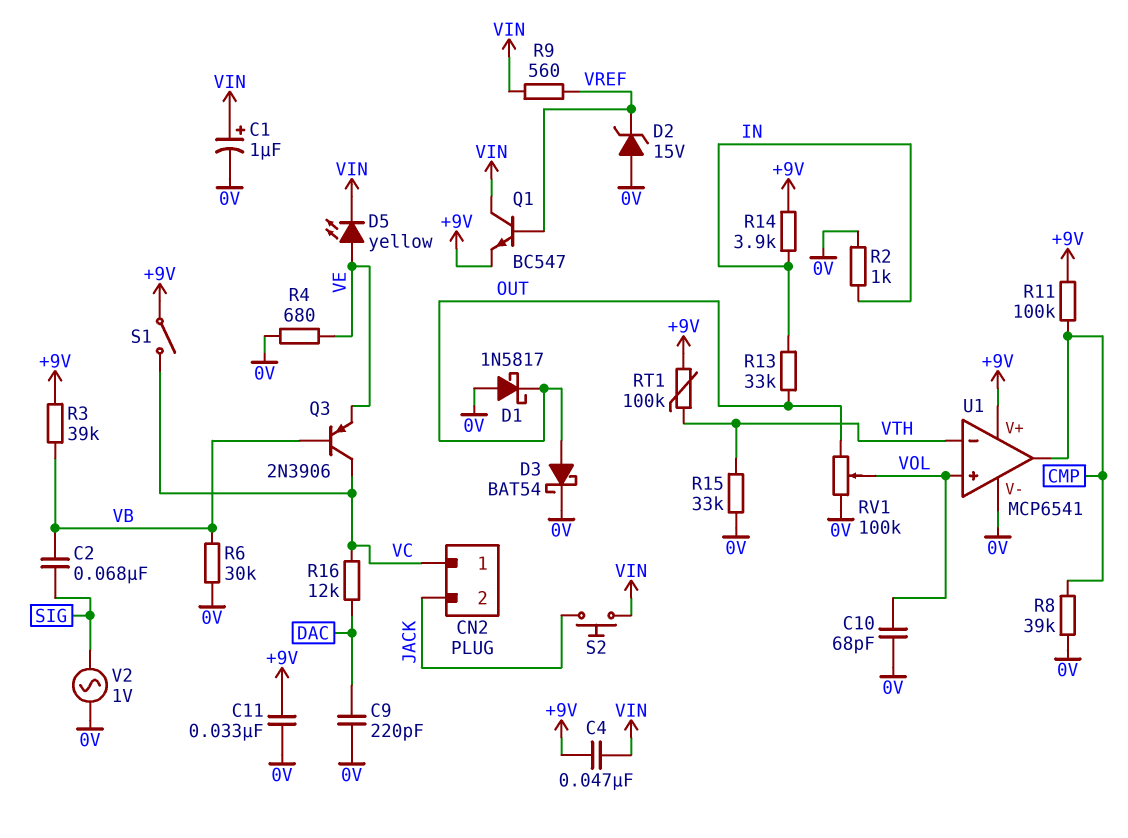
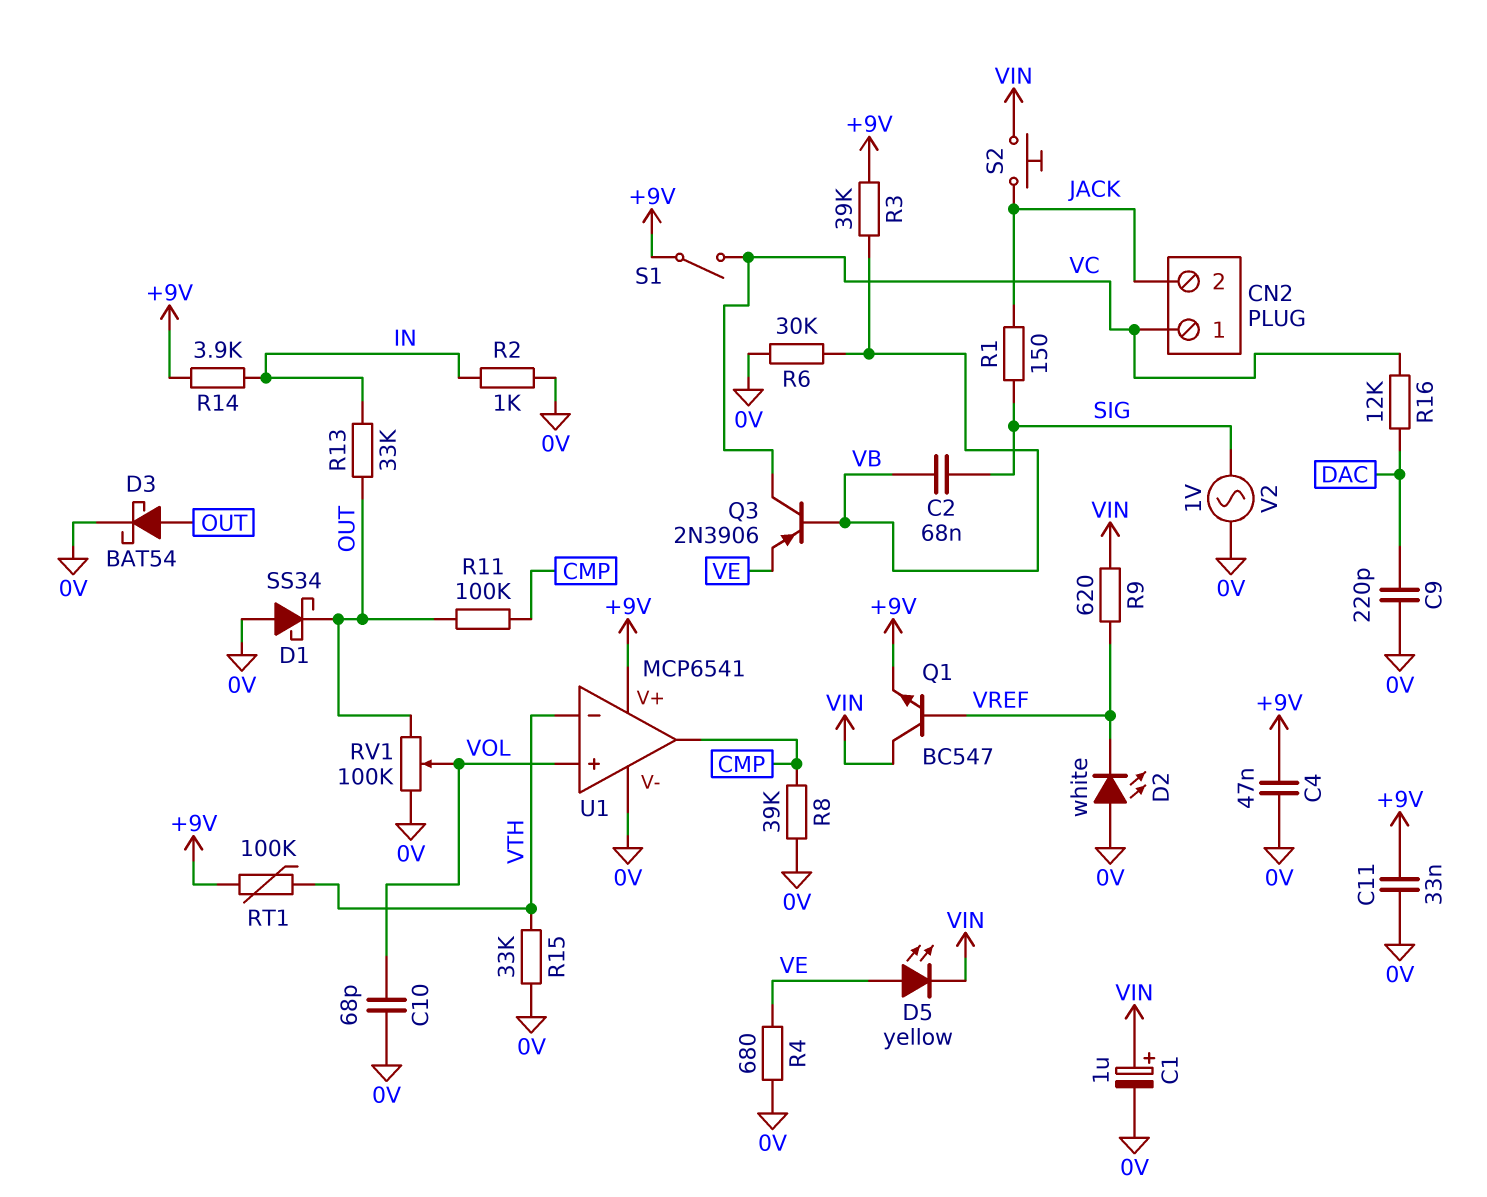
C4: 47nF (+9V, VIN) -> 47nF (+9V, 0V)
D1: schottky 1N5817 (A 0V, K OUT) -> schottky SS34 (A 0V, K OUT)
D2: zener 15V (A 0V, K VREF) -> LED white (A 0V, K VREF)
R1: none -> 150 (JACK, SIG)
R9: 560 (VIN, VREF) -> 620 (VIN, VREF)
R11: 100k (+9V, CMP) -> 100k (CMP, OUT)

